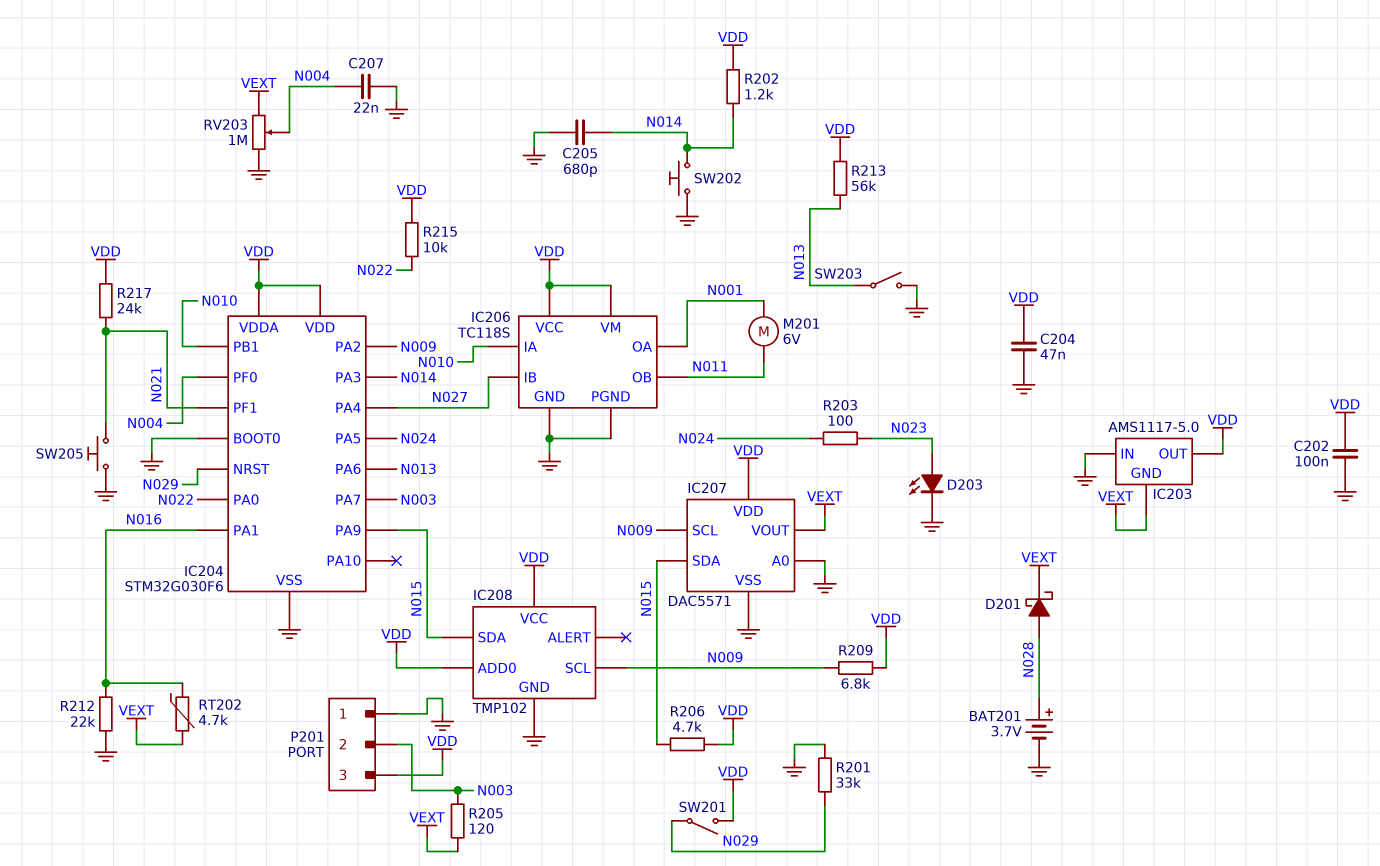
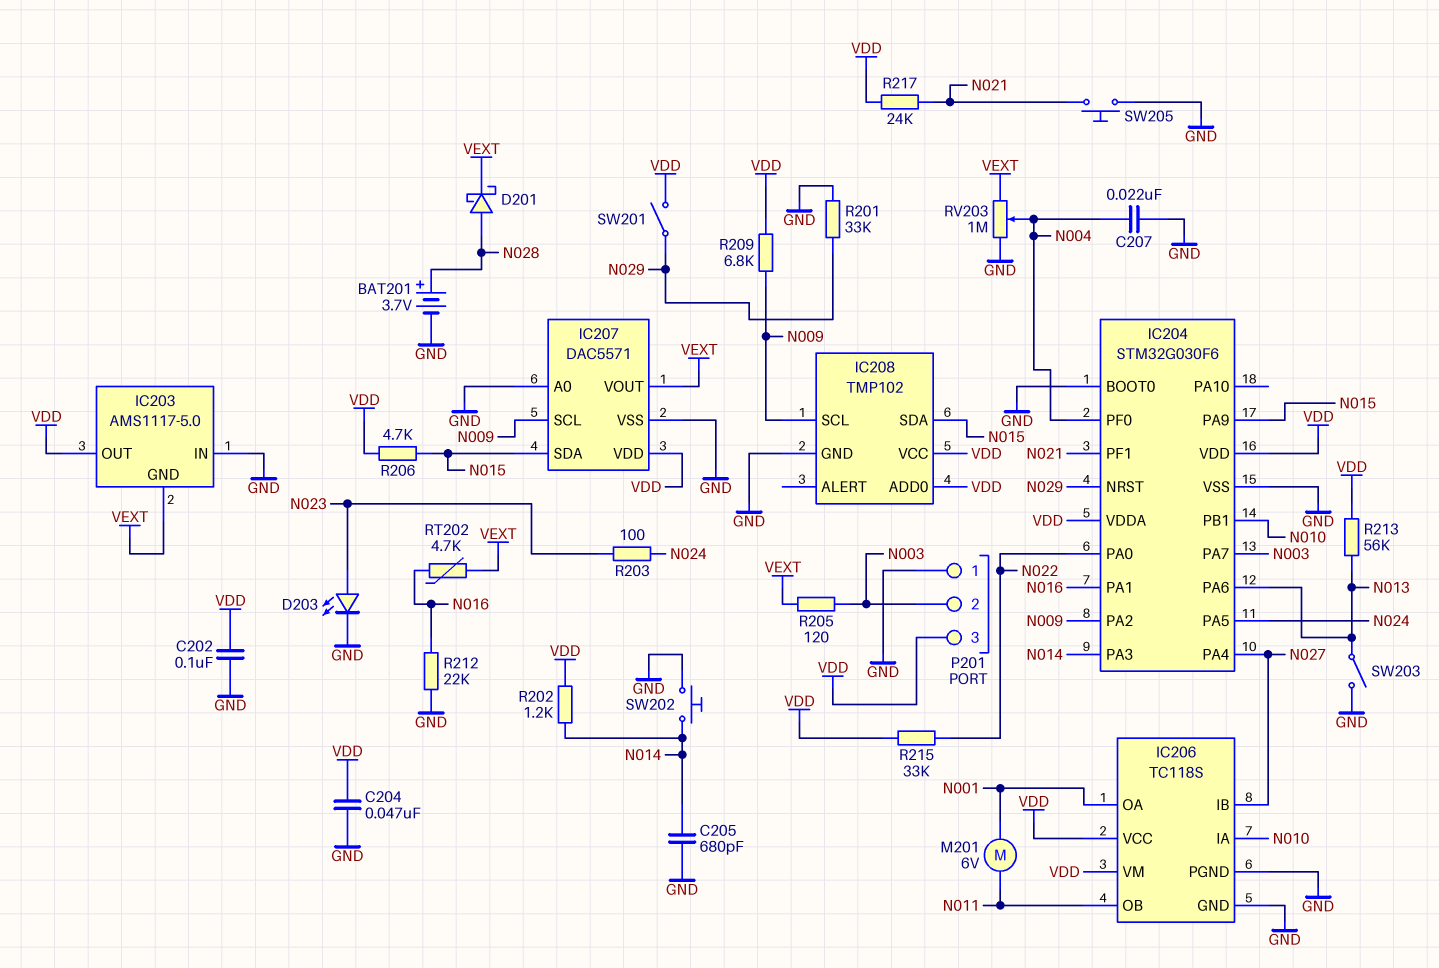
R215: 10k (N022, VDD) -> 33k (N022, VDD)

